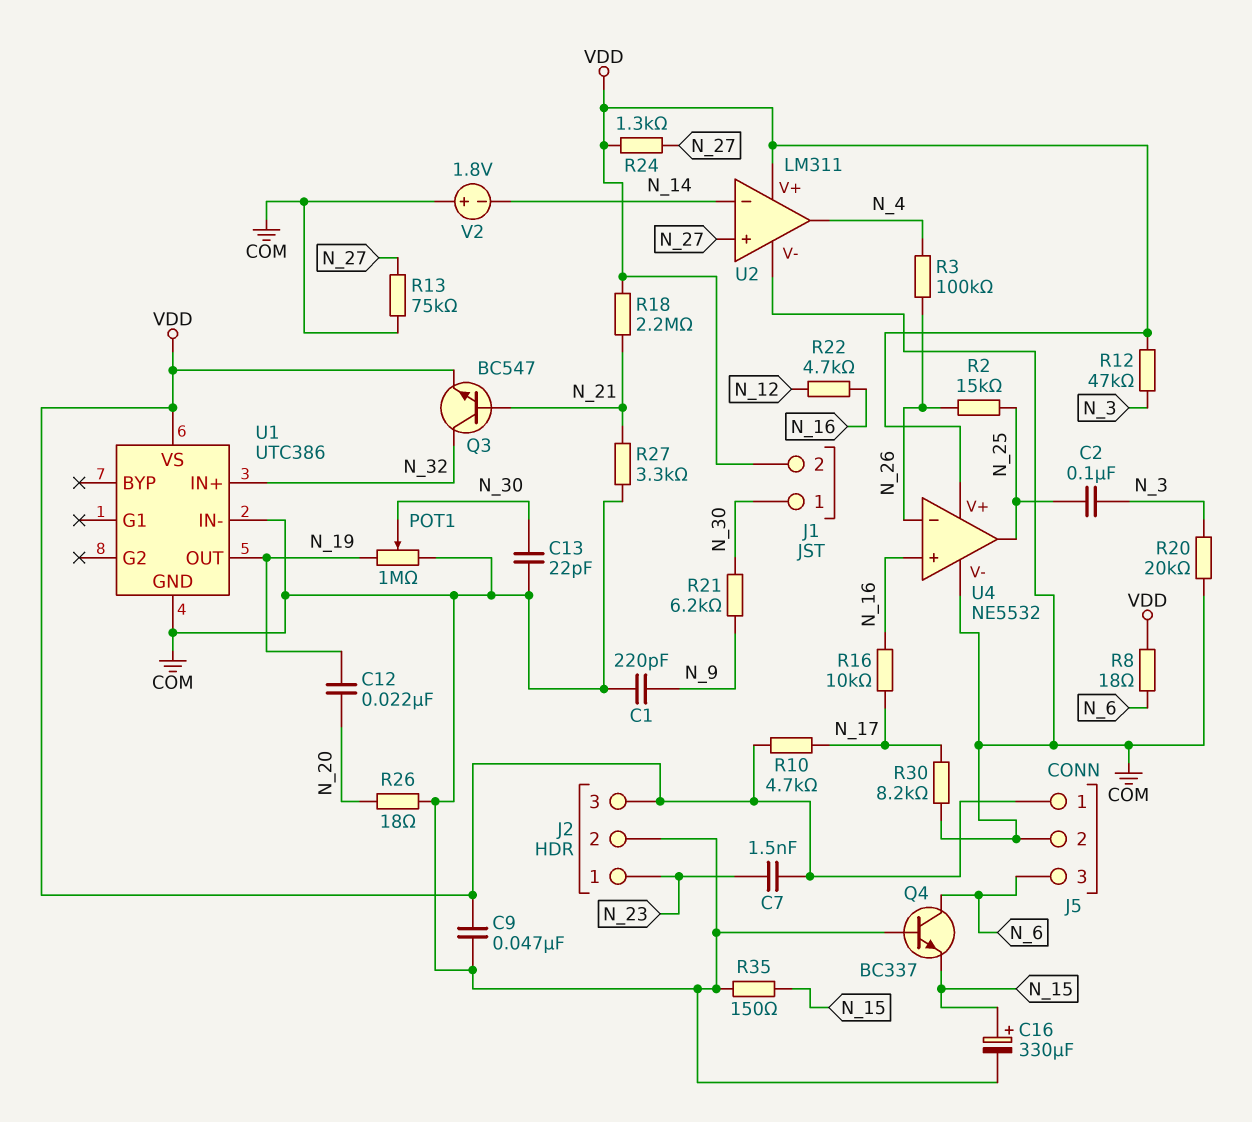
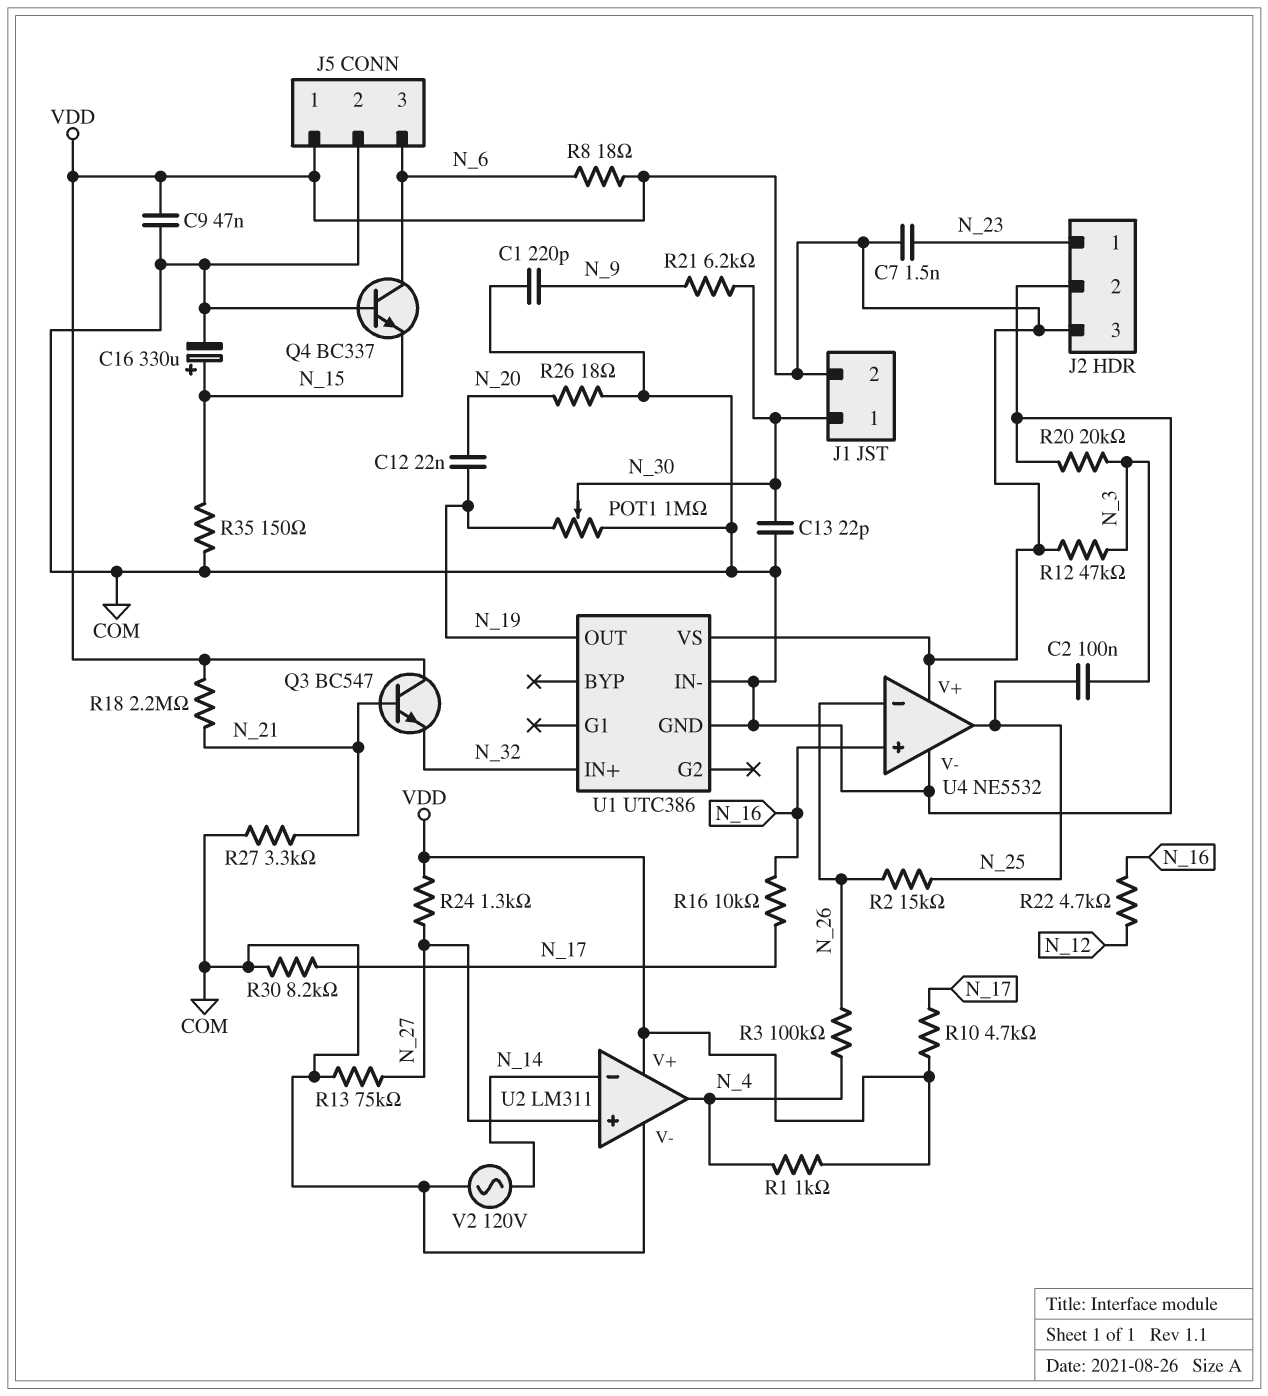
Q3: NPN BC547 (B N_21, C N_32, E VDD) -> NPN BC547 (B N_21, C VDD, E N_32)
R1: none -> 1k (N_4, VDD)
V2: 1.8V (plus COM, minus N_14) -> AC 120V (COM, N_14)

